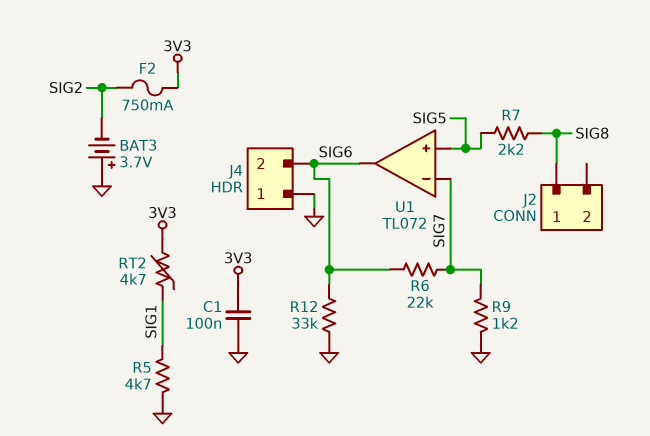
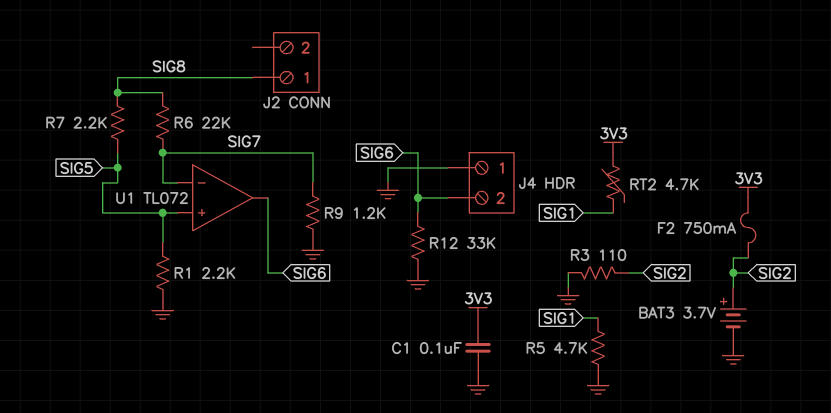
BAT3: 3.7V (plus GND, minus SIG2) -> 3.7V (plus SIG2, minus GND)
R1: none -> 2.2k (GND, SIG5)
R3: none -> 110 (GND, SIG2)
R6: 22k (SIG6, SIG7) -> 22k (SIG7, SIG8)

